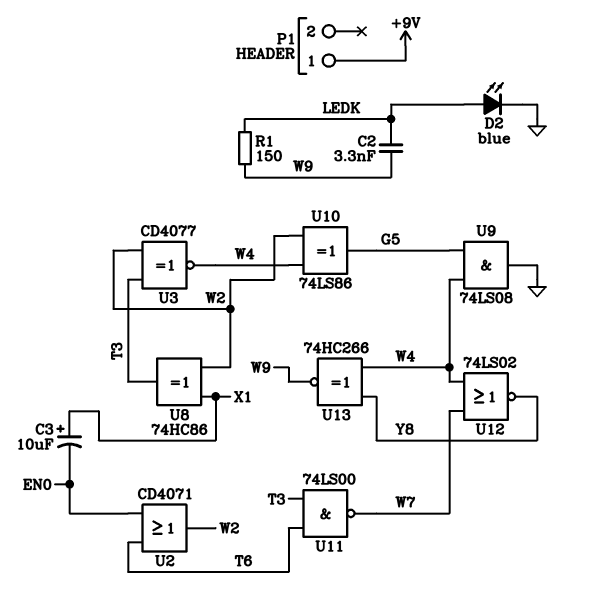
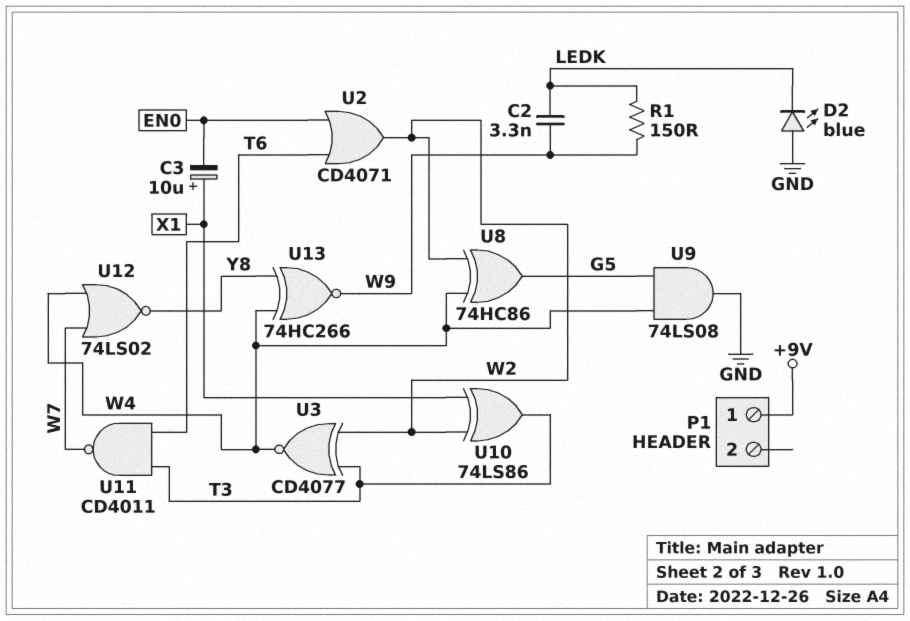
D2: LED blue (A LEDK, K GND) -> LED blue (A GND, K LEDK)
U8: XOR 74HC86 (in W2, in X1, out T3) -> XOR 74HC86 (in W2, in W4, out G5)
U10: XOR 74LS86 (in W2, in W4, out G5) -> XOR 74LS86 (in W2, in X1, out T3)
U11: NAND 74LS00 (in T3, in T6, out W7) -> NAND CD4011 (in T3, in T6, out W7)

